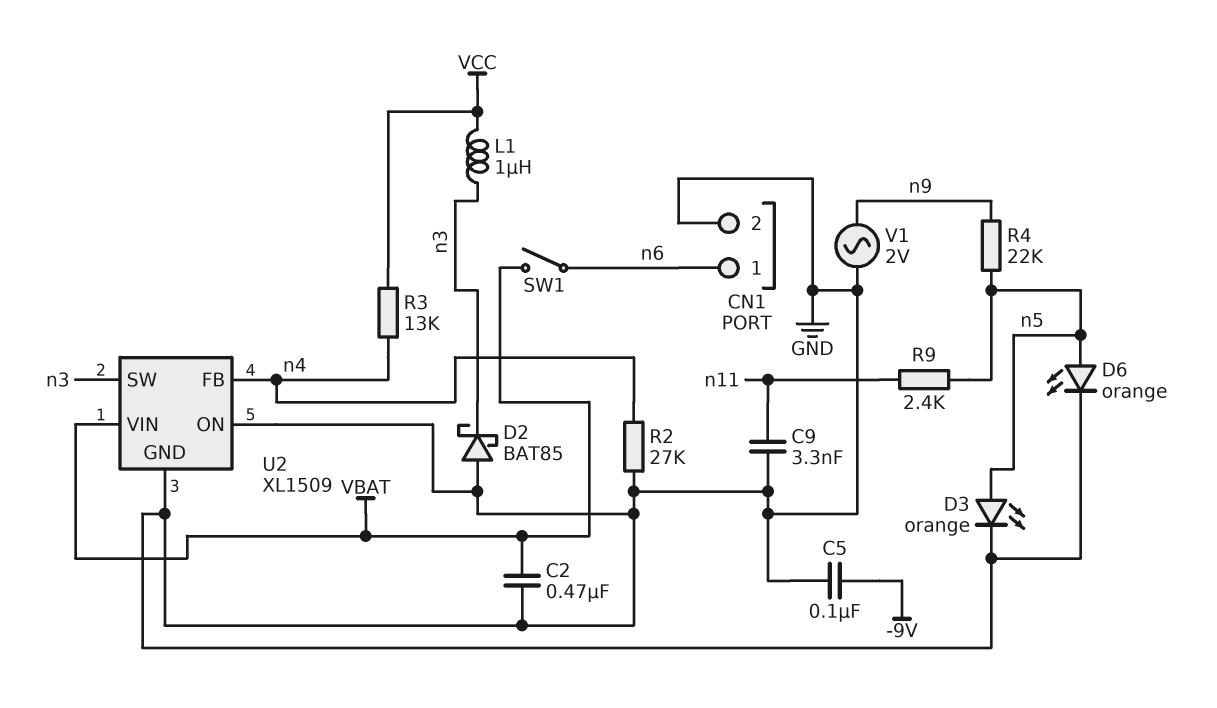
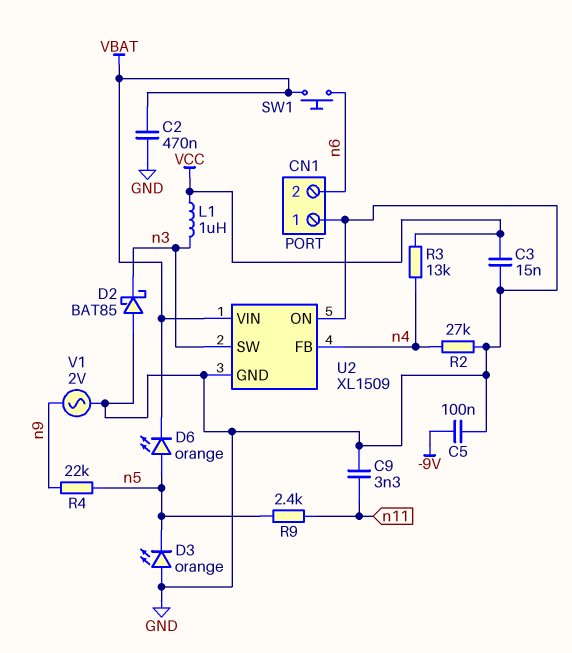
C3: none -> 15nF (GND, VCC)
CN1 pin 1: n6 -> GND
CN1 pin 2: GND -> n6
D3: LED orange (A n5, K GND) -> LED orange (A GND, K n5)
D6: LED orange (A n5, K GND) -> LED orange (A n5, K VBAT)
SW1: switch (VBAT, n6) -> button (VBAT, n6)

